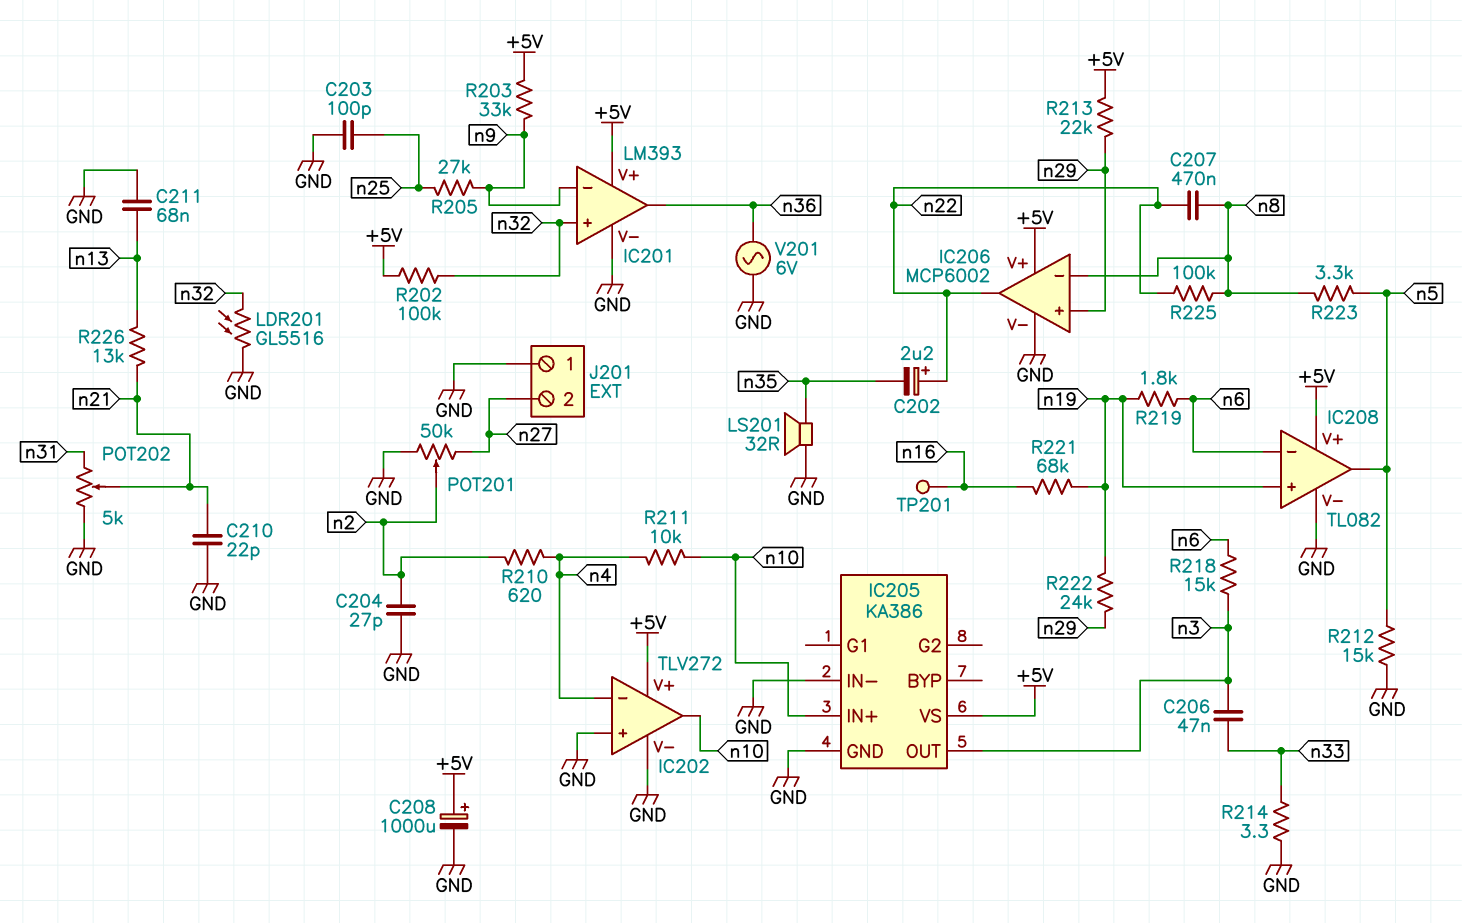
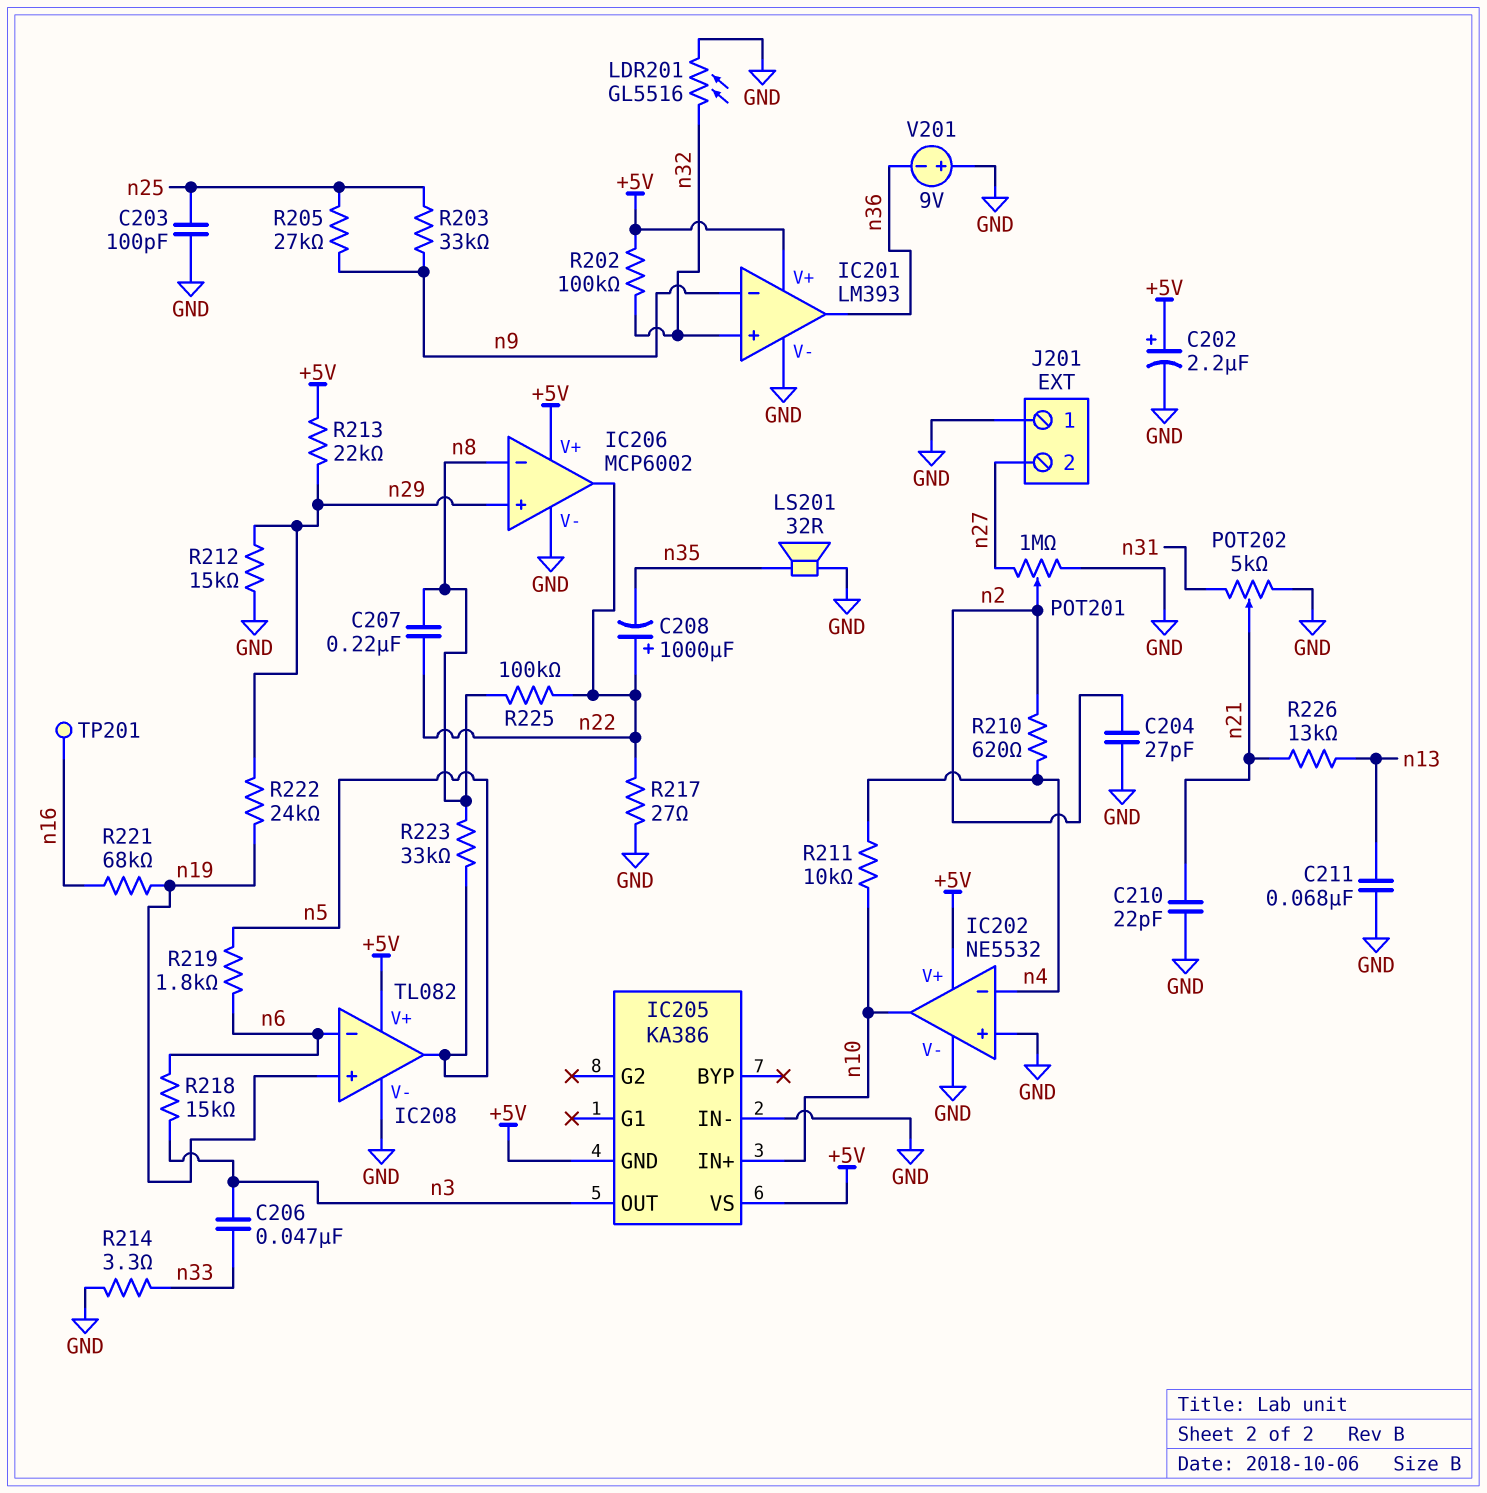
C202: 2.2uF (plus n22, minus n35) -> 2.2uF (plus +5V, minus GND)
C207: 470nF (n8, n22) -> 220nF (n8, n22)
C208: 1000uF (plus +5V, minus GND) -> 1000uF (plus n22, minus n35)
IC202: TLV272 -> NE5532
IC205 pin GND: GND -> +5V
POT201: 50k (GND, n27, wiper n2) -> 1M (GND, n27, wiper n2)
R203: 33k (+5V, n9) -> 33k (n9, n25)
R212: 15k (GND, n5) -> 15k (GND, n29)
R217: none -> 27 (GND, n22)
R219: 1.8k (n6, n19) -> 1.8k (n5, n6)
R223: 3.3k (n5, n8) -> 33k (n5, n8)
V201: AC 6V (GND, n36) -> 9V (plus GND, minus n36)

